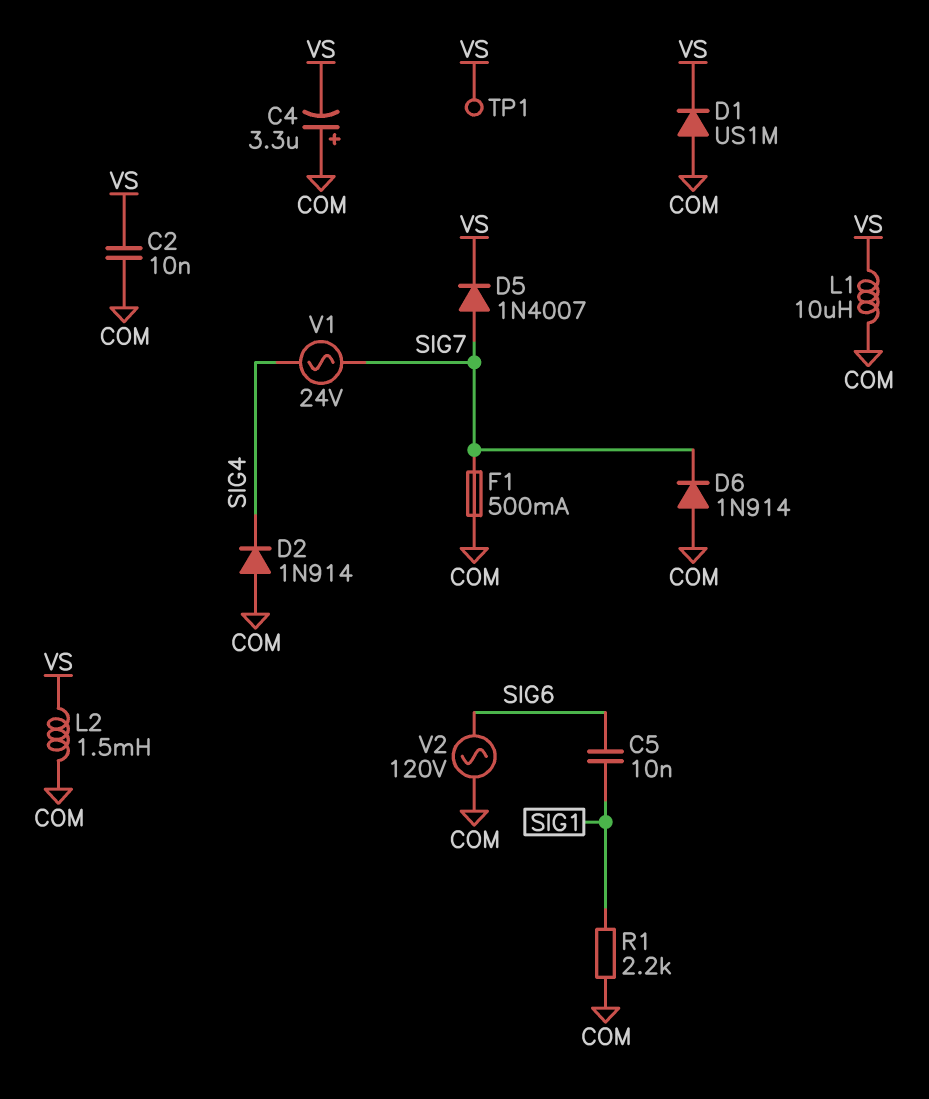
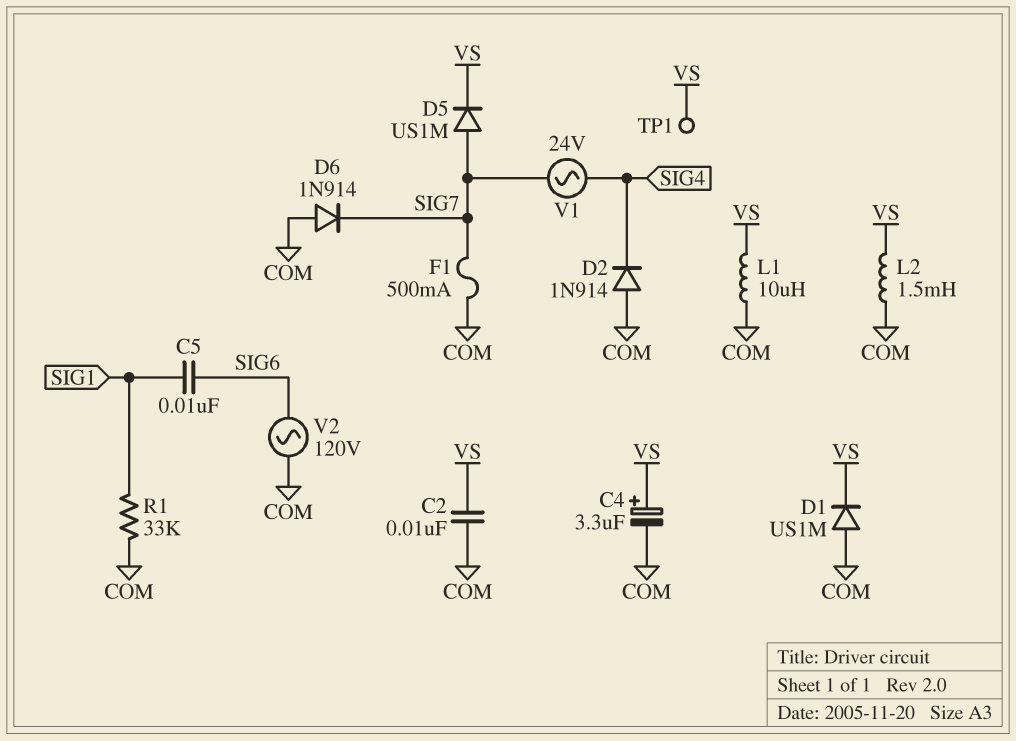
C4: 3.3uF (plus COM, minus VS) -> 3.3uF (plus VS, minus COM)
D5: diode 1N4007 (A SIG7, K VS) -> diode US1M (A SIG7, K VS)
R1: 2.2k (COM, SIG1) -> 33k (COM, SIG1)

